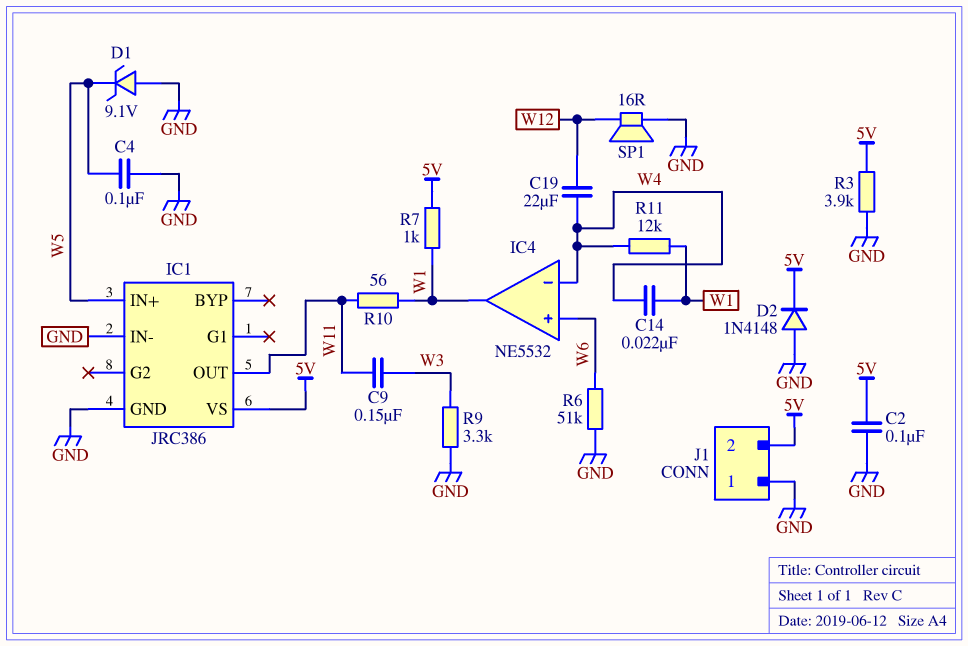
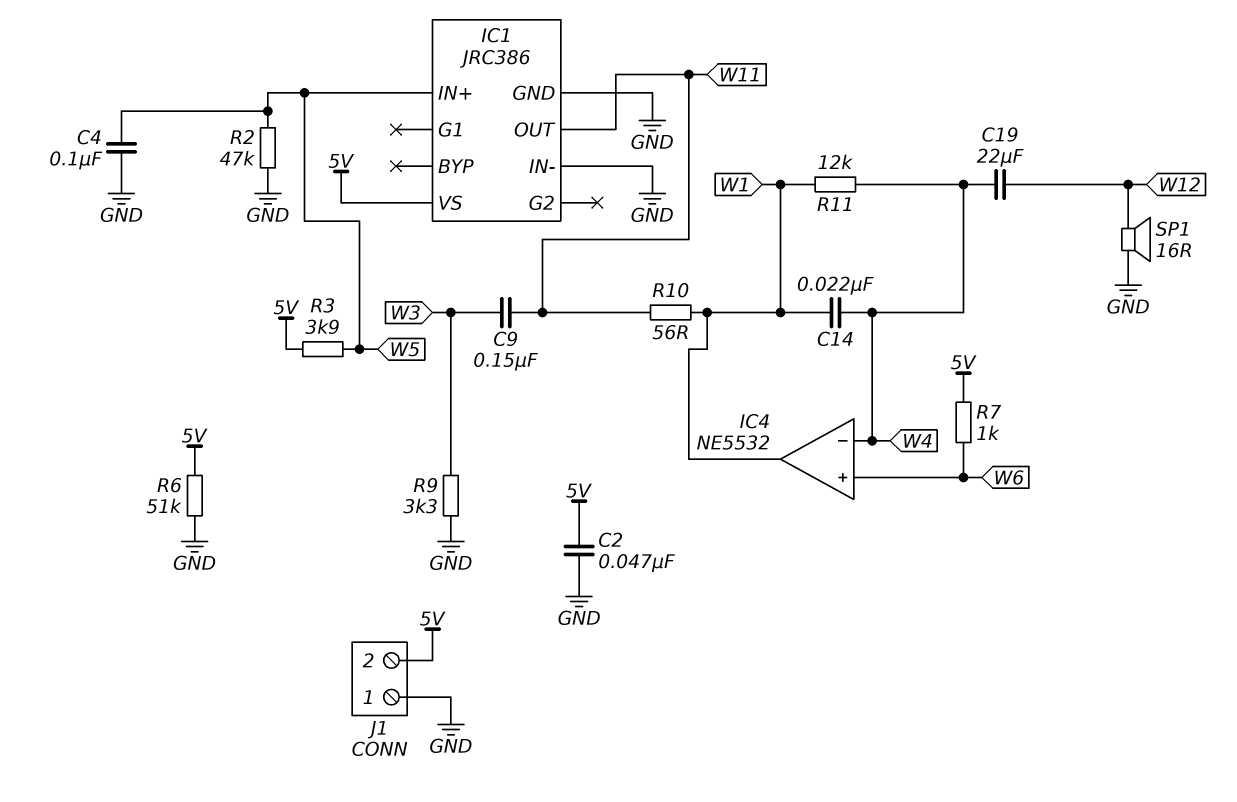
C2: 100nF (5V, GND) -> 47nF (5V, GND)
D1: zener 9.1V (A GND, K W5) -> none
D2: diode 1N4148 (A GND, K 5V) -> none
R2: none -> 47k (GND, W5)
R3: 3.9k (5V, GND) -> 3.9k (5V, W5)
R6: 51k (GND, W6) -> 51k (5V, GND)
R7: 1k (5V, W1) -> 1k (5V, W6)

